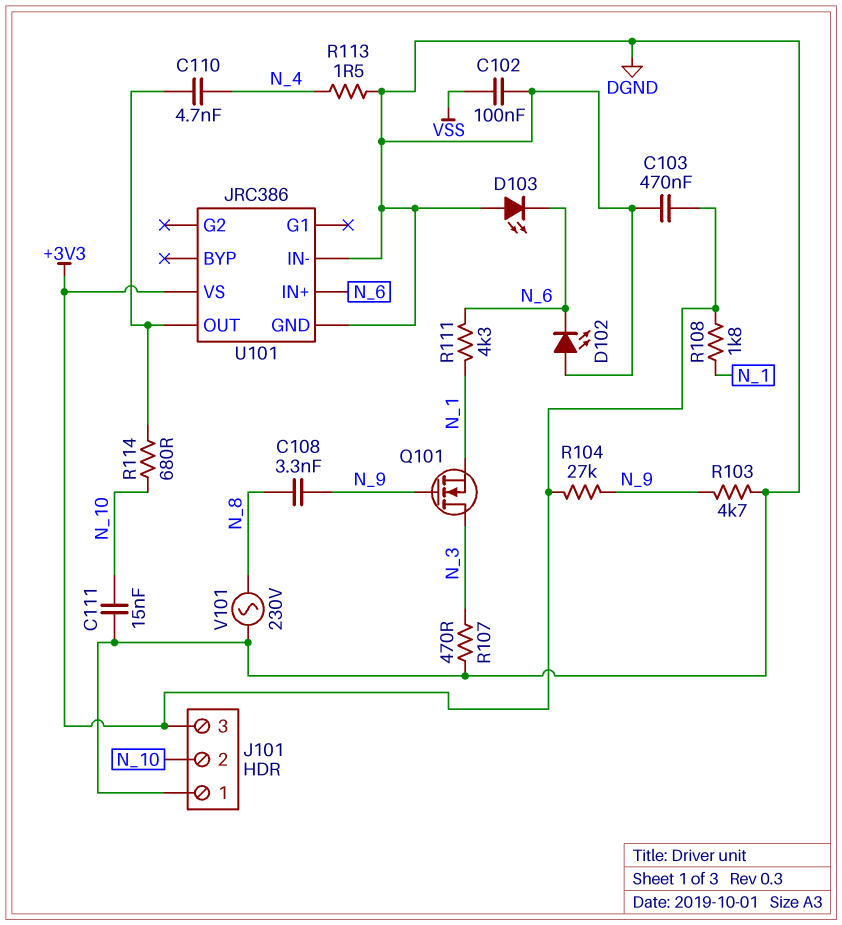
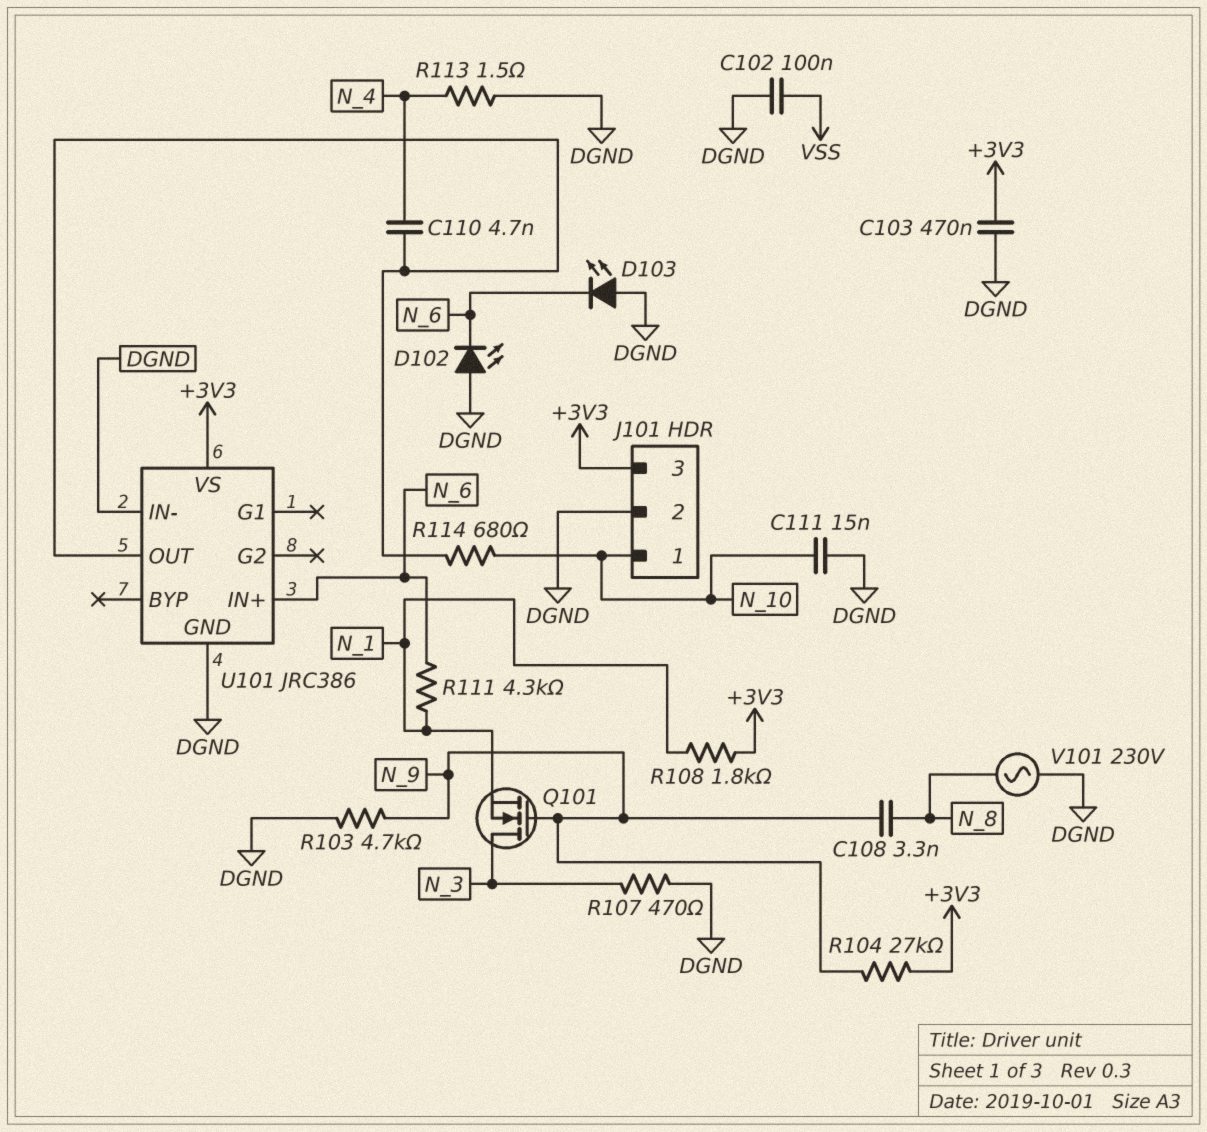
J101 pin 1: DGND -> N_10
J101 pin 2: N_10 -> DGND

